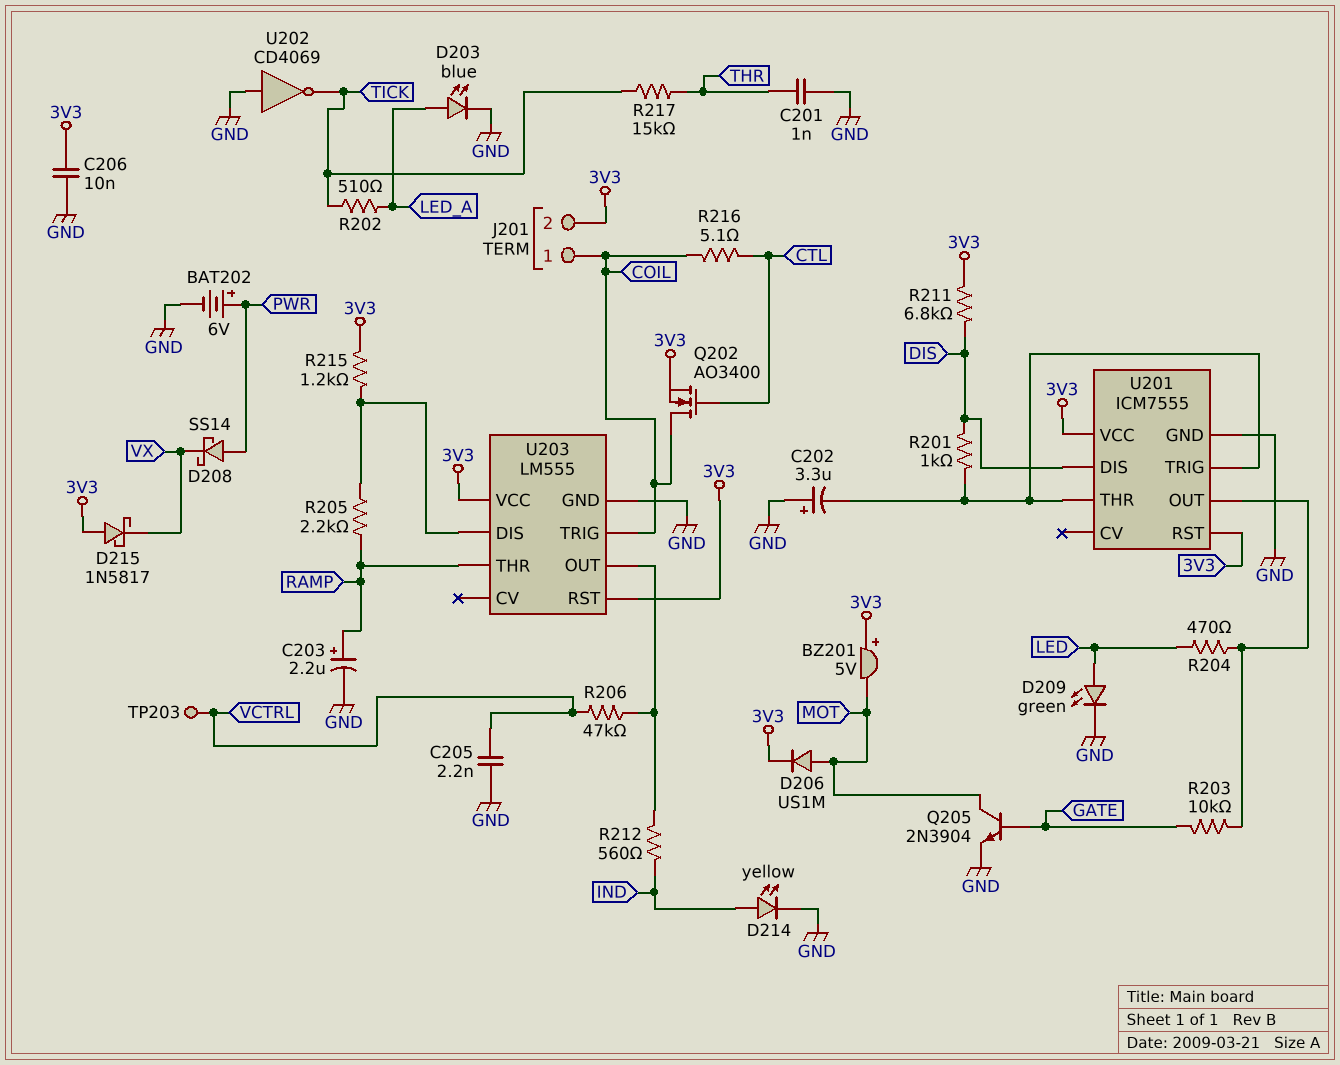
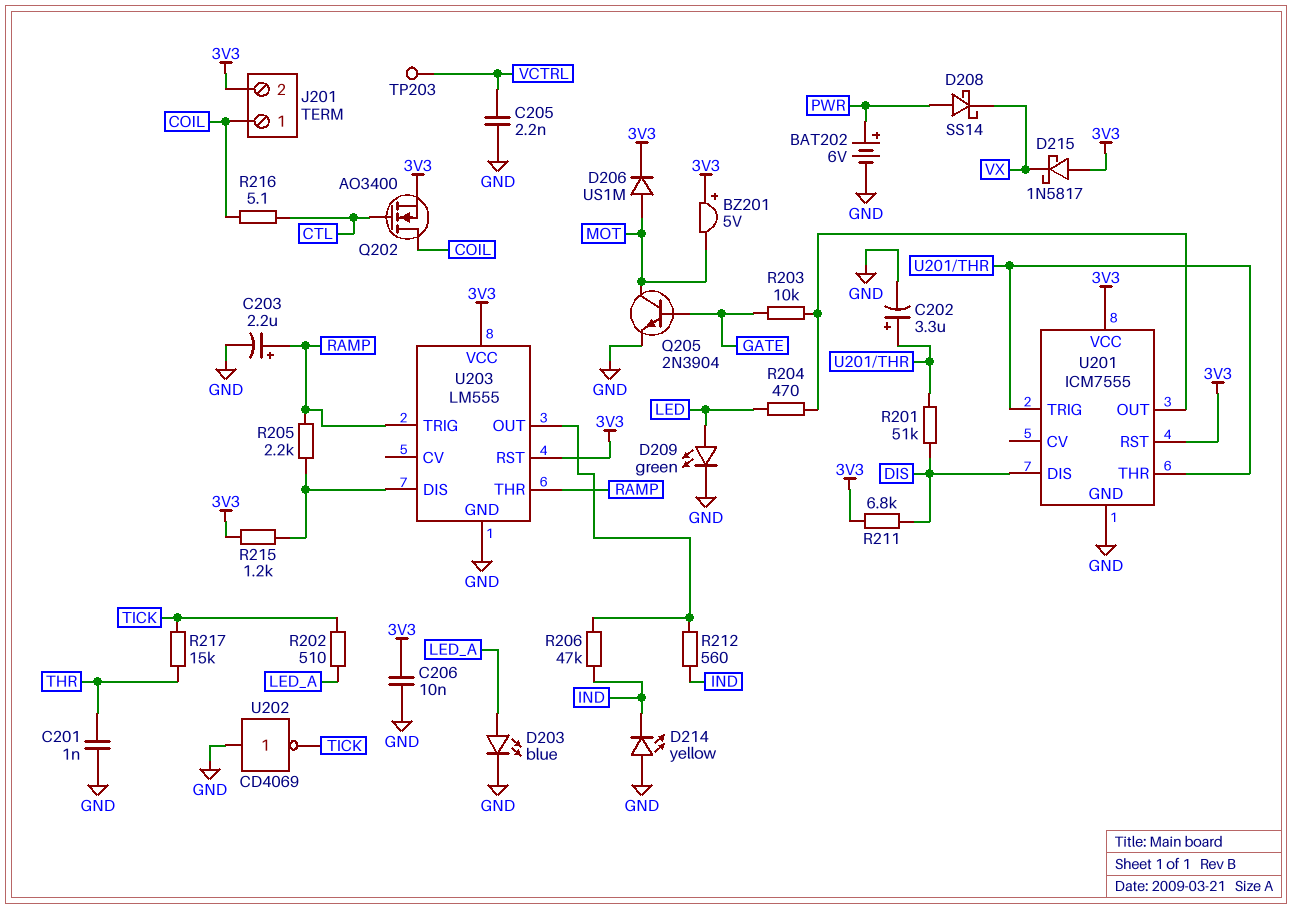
C202: 3.3uF (plus GND, minus U201/THR) -> 3.3uF (plus U201/THR, minus GND)
D214: LED yellow (A IND, K GND) -> LED yellow (A GND, K IND)
R201: 1k (DIS, U201/THR) -> 51k (DIS, U201/THR)
R206: 47k (U203/OUT, VCTRL) -> 47k (IND, U203/OUT)
U203 pin TRIG: COIL -> RAMP

